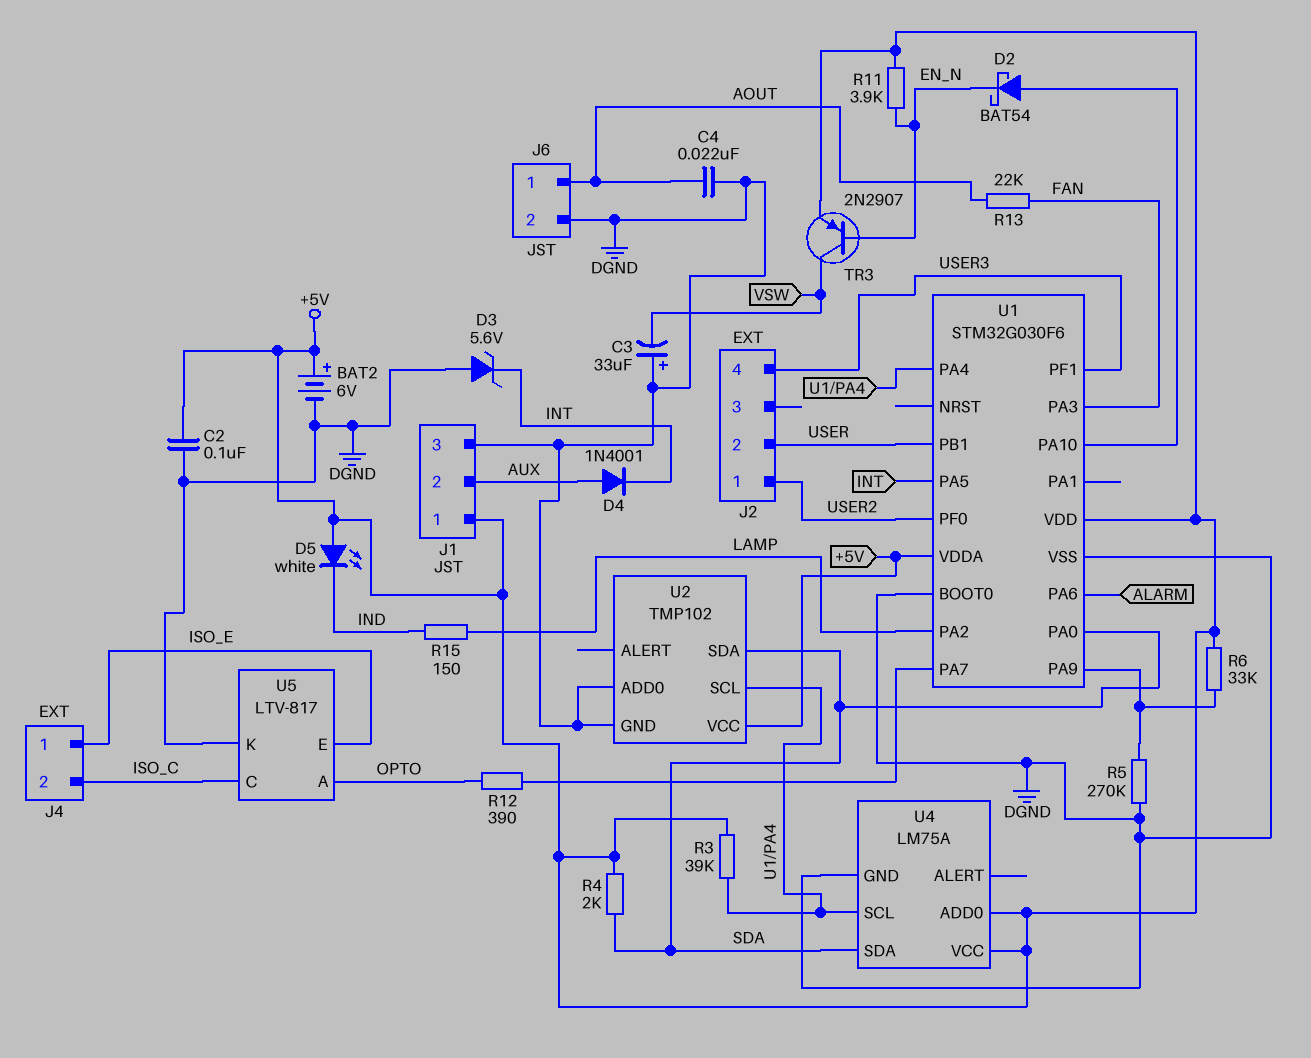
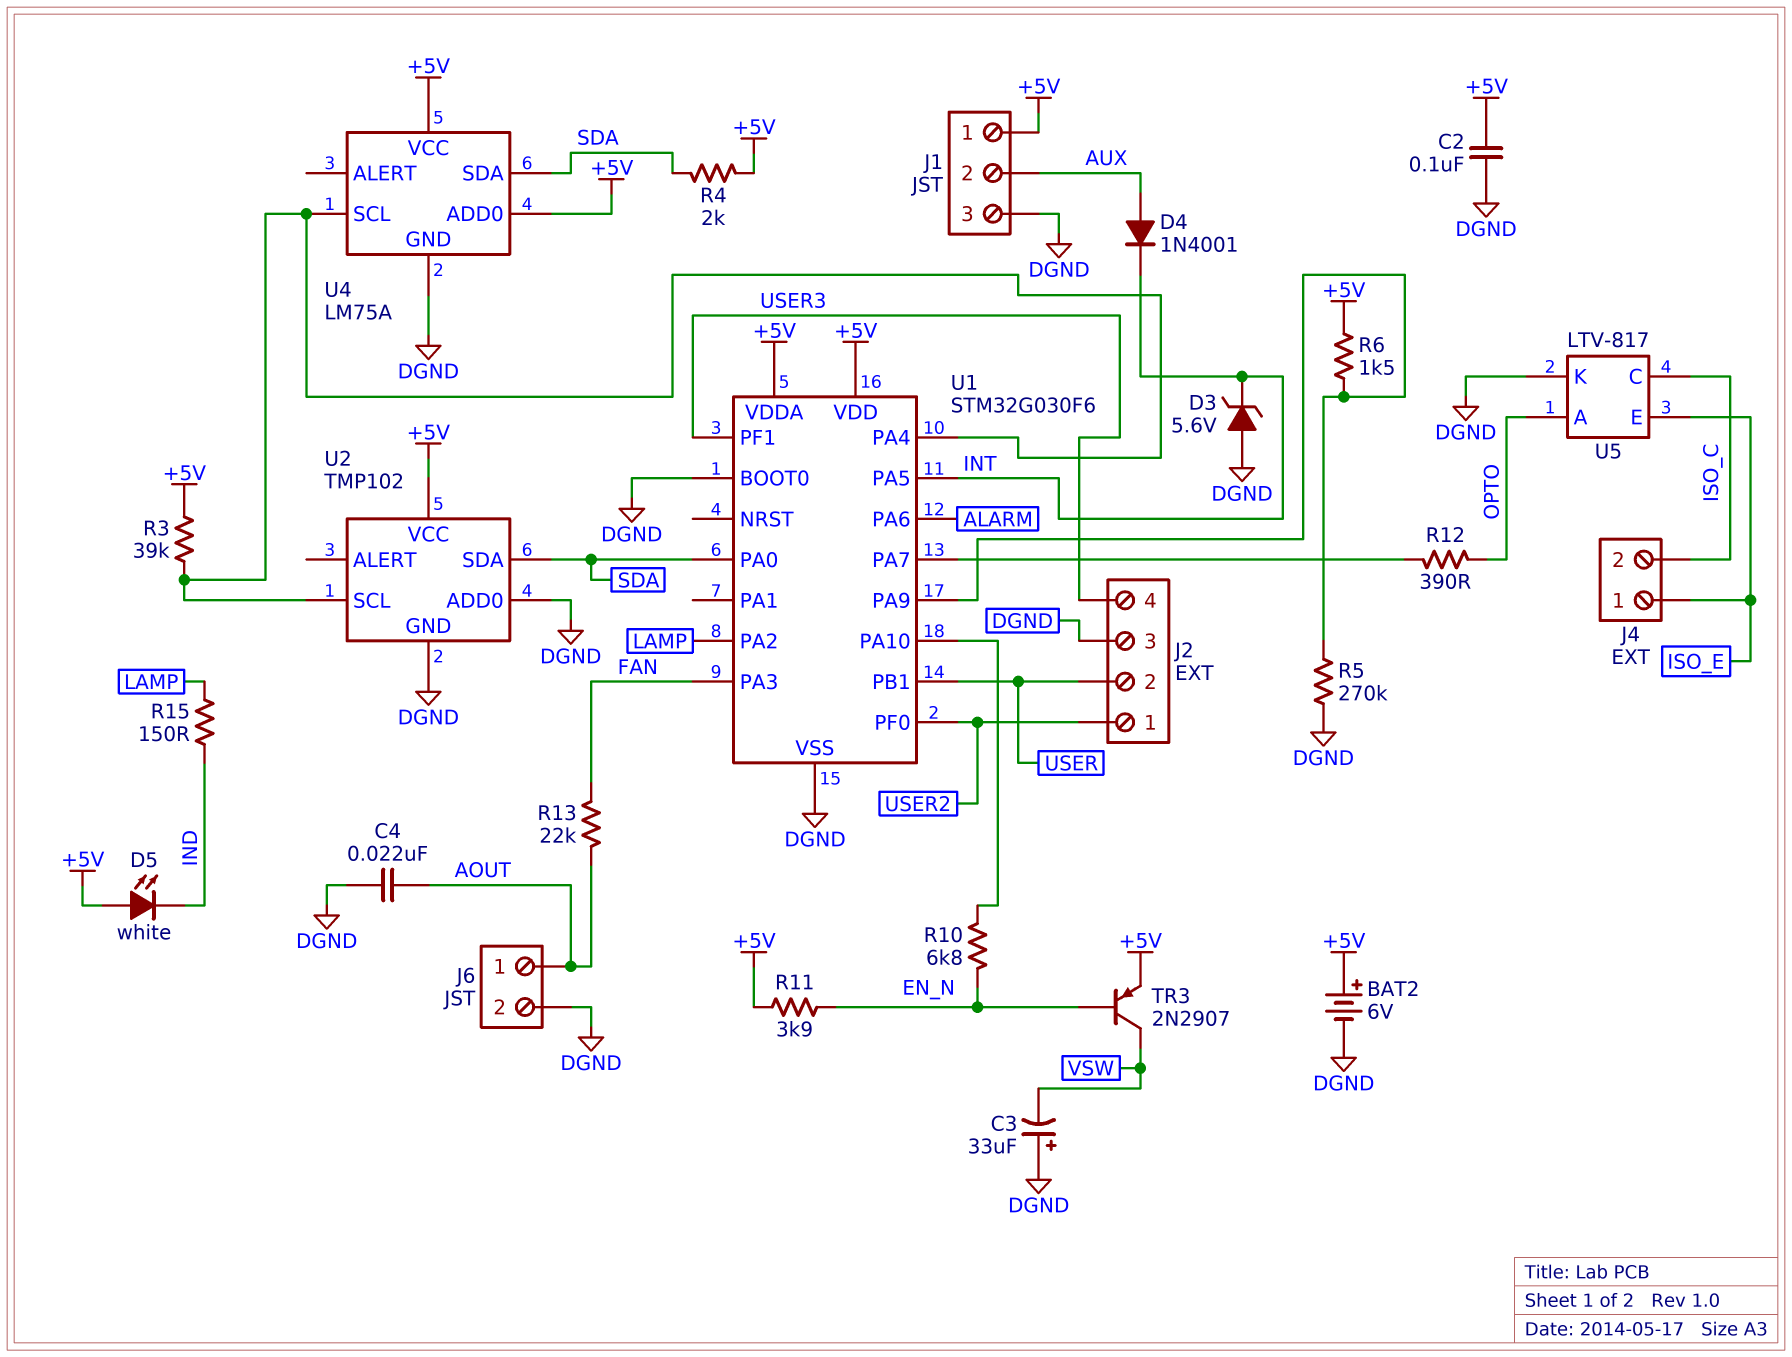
D2: schottky BAT54 (A U1/PA10, K EN_N) -> none
J2 pin 3: none -> DGND
R6: 33k (+5V, U1/PA9) -> 1.5k (+5V, U1/PA9)
R10: none -> 6.8k (EN_N, U1/PA10)

